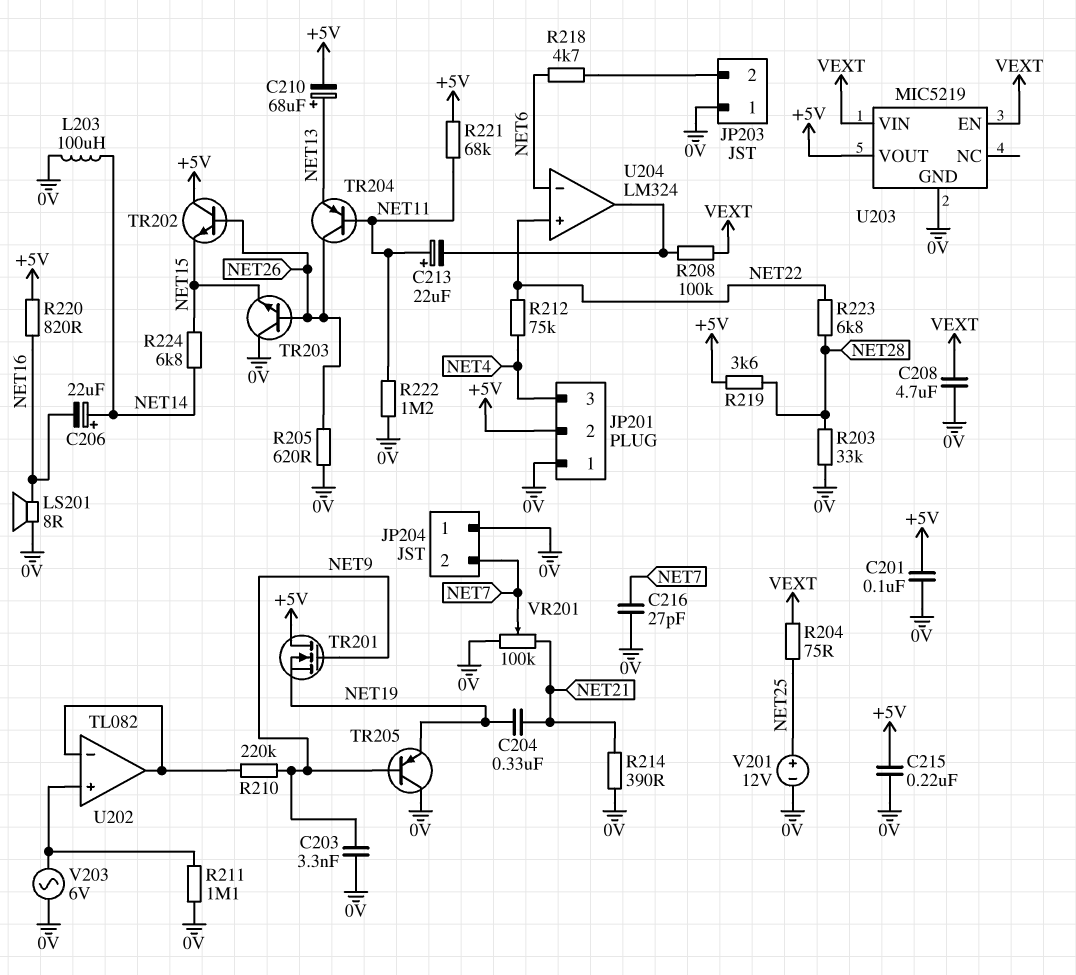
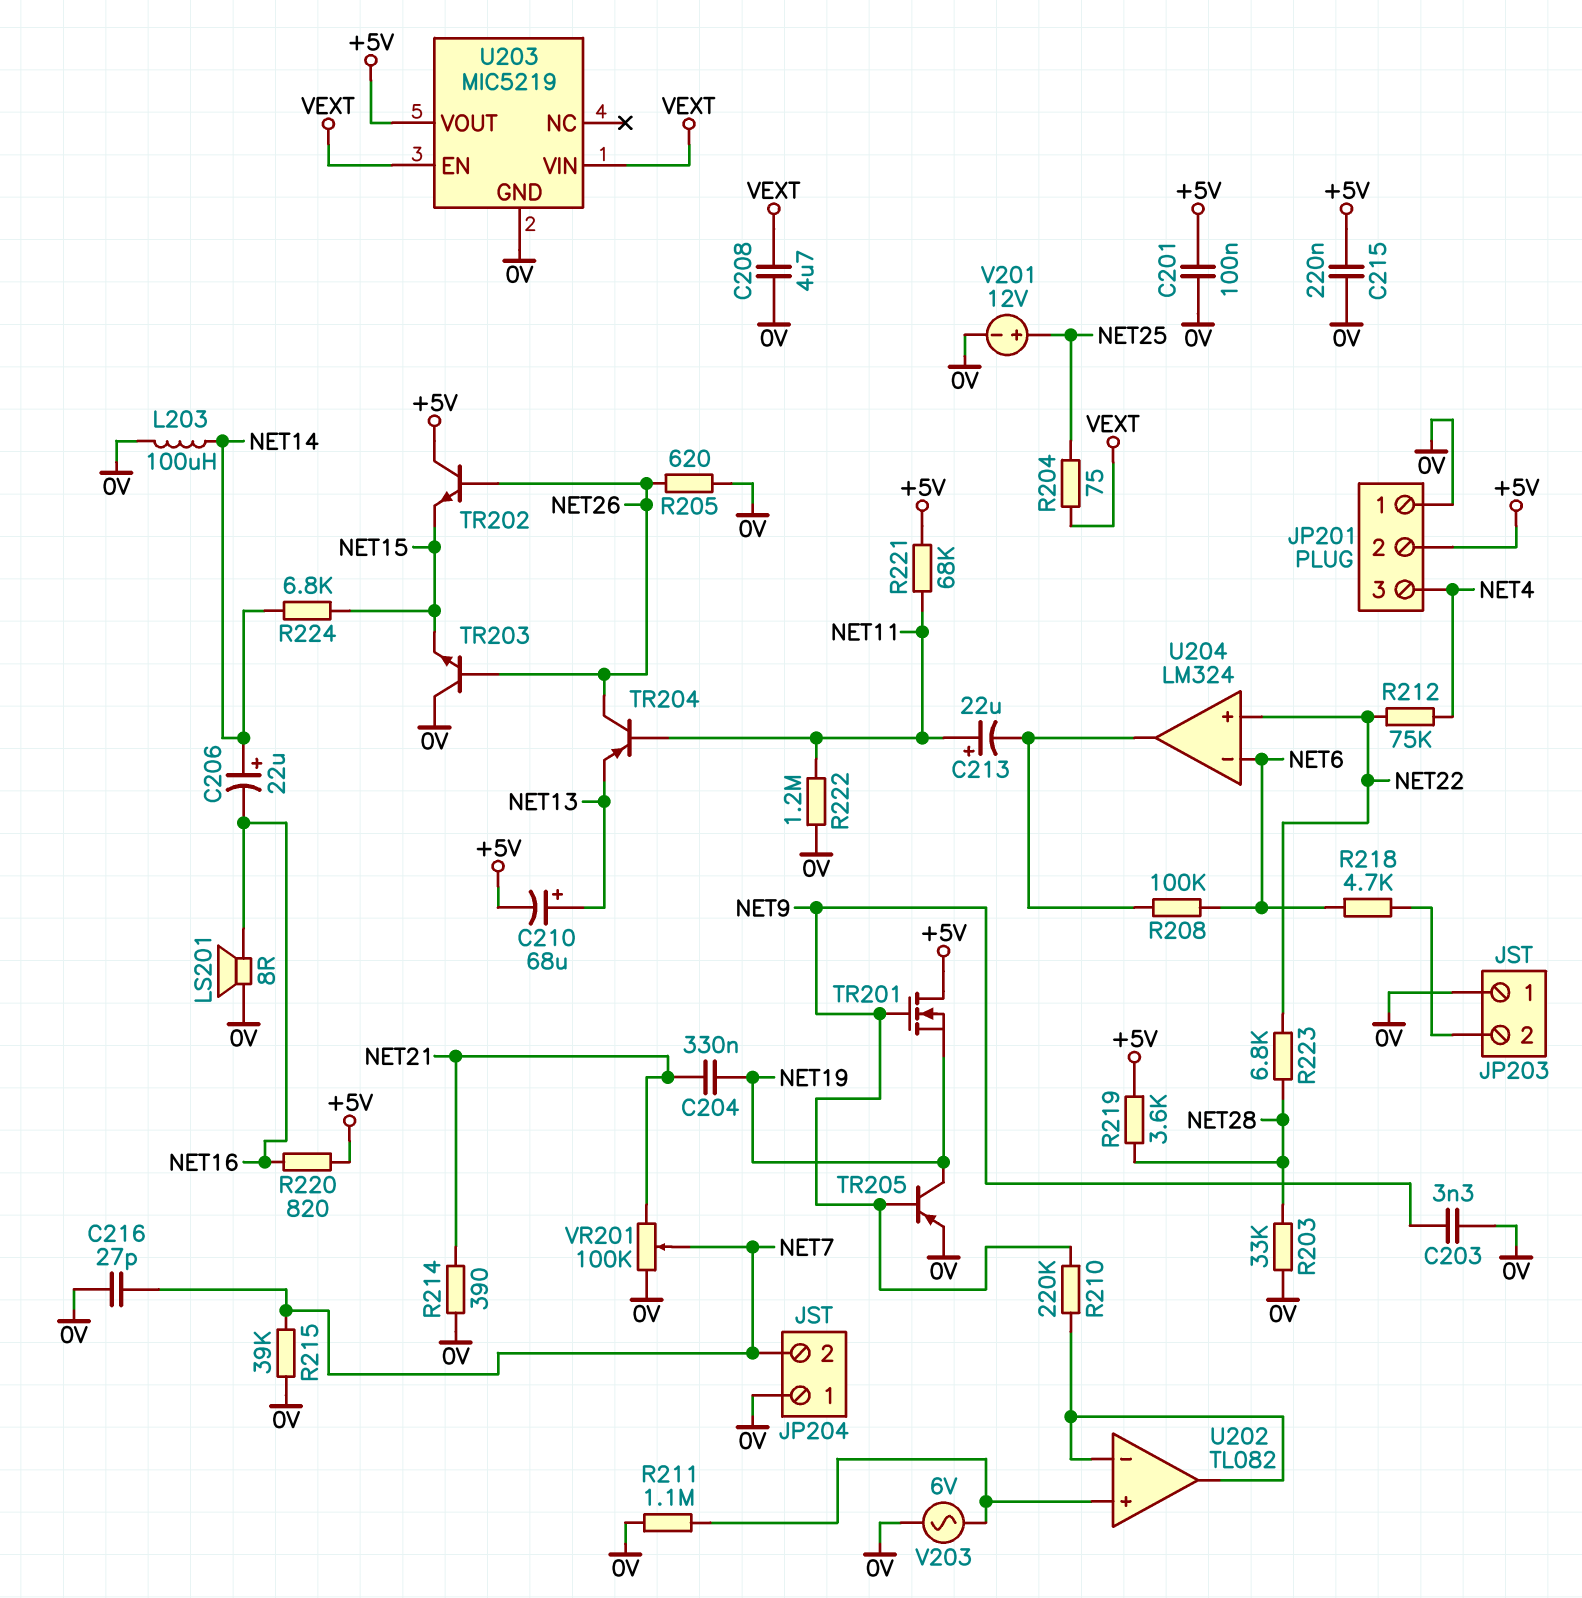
R208: 100k (U204/out, VEXT) -> 100k (NET6, U204/out)
R215: none -> 39k (0V, NET7)
TR205: PNP (B NET9, C 0V, E NET19) -> PNP (B NET9, C NET19, E 0V)

